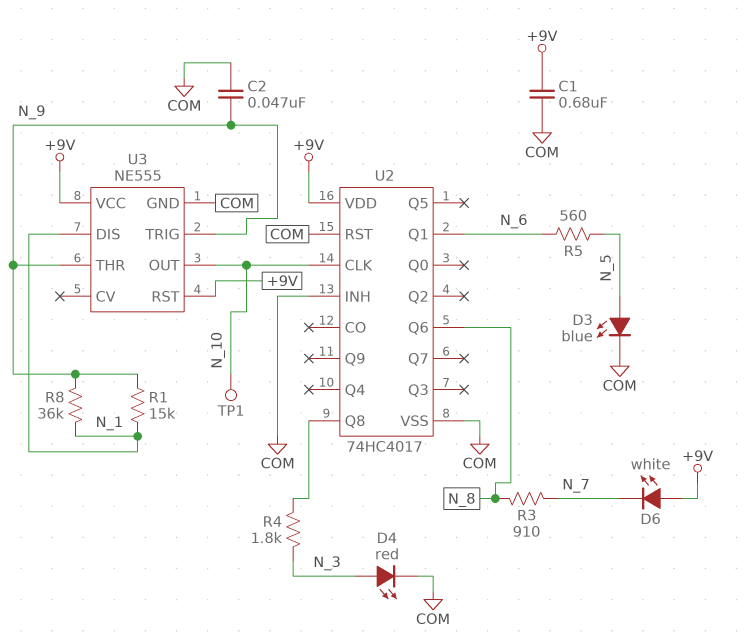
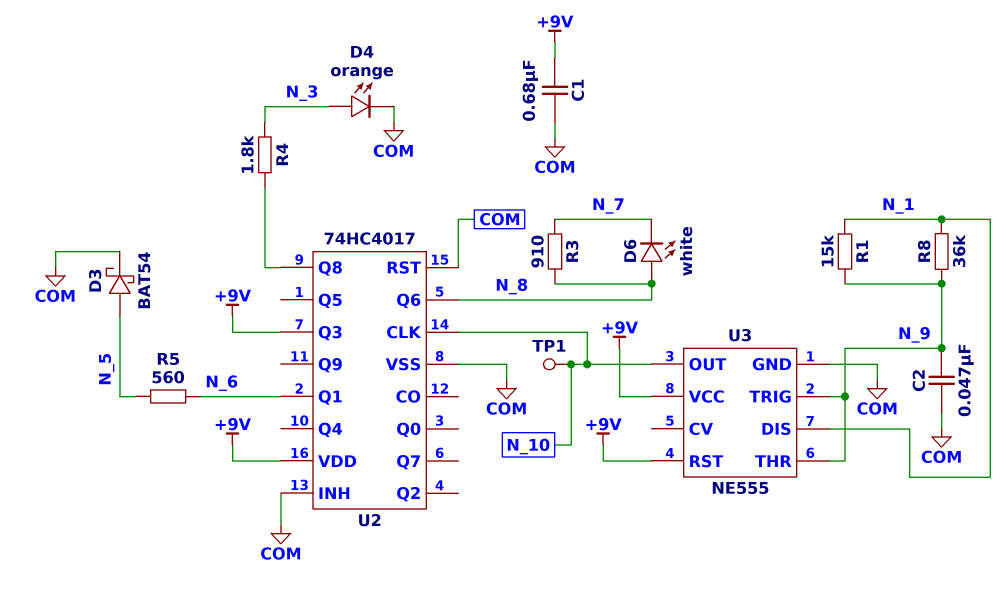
D3: LED blue (A N_5, K COM) -> schottky BAT54 (A N_5, K COM)
D4: LED red (A N_3, K COM) -> LED orange (A N_3, K COM)
D6: LED white (A +9V, K N_7) -> LED white (A N_8, K N_7)
U2 pin Q3: none -> +9V

